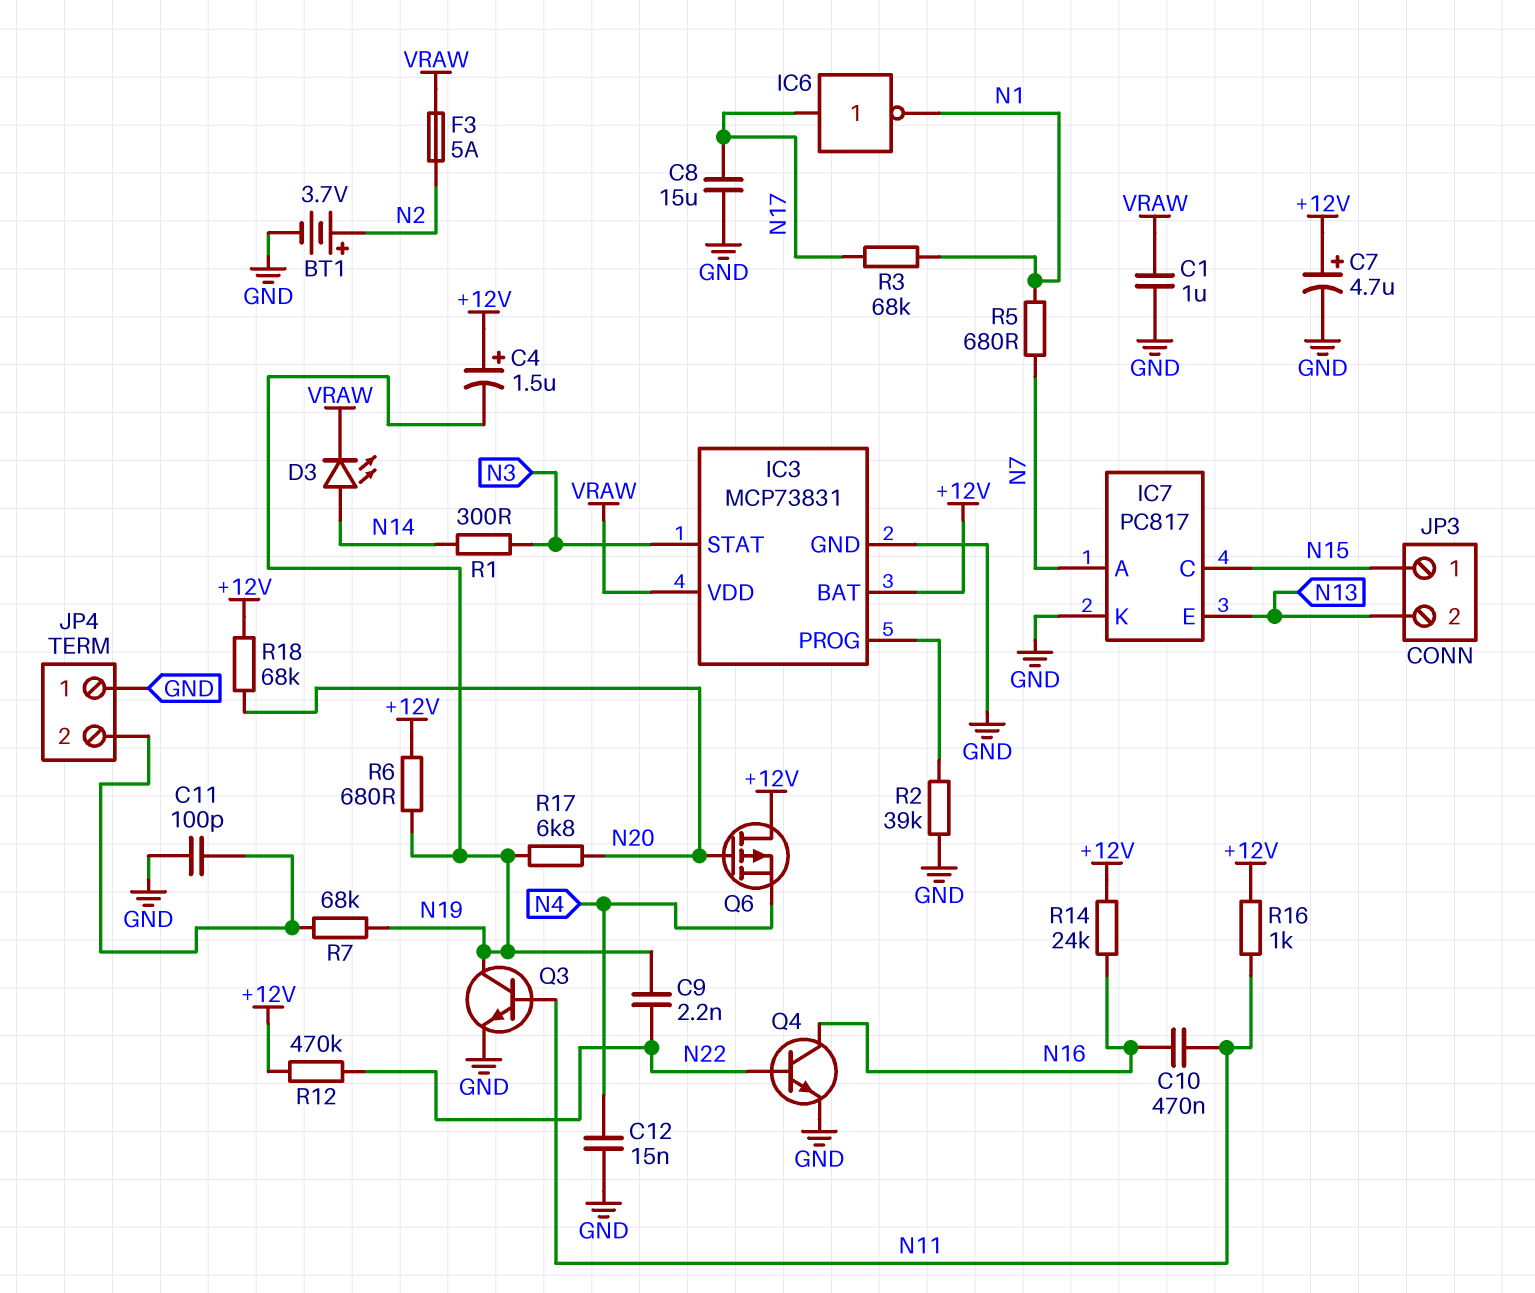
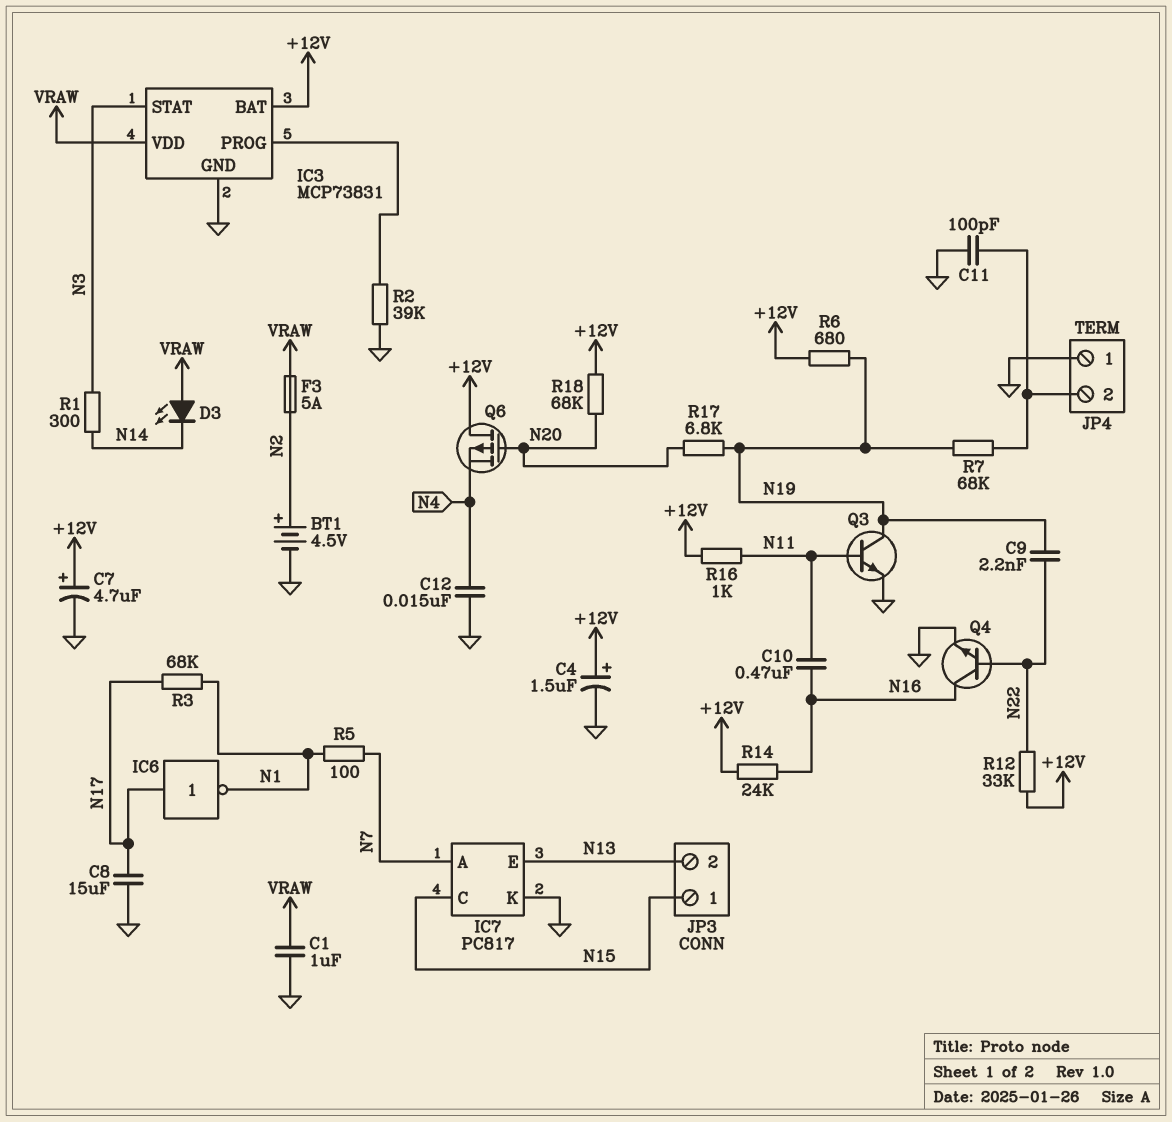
BT1: 3.7V (plus N2, minus GND) -> 4.5V (plus N2, minus GND)
C4: 1.5uF (plus +12V, minus N19) -> 1.5uF (plus +12V, minus GND)
D3: LED (A N14, K VRAW) -> LED (A VRAW, K N14)
R5: 680 (N1, N7) -> 100 (N1, N7)
R12: 470k (+12V, N22) -> 33k (+12V, N22)

